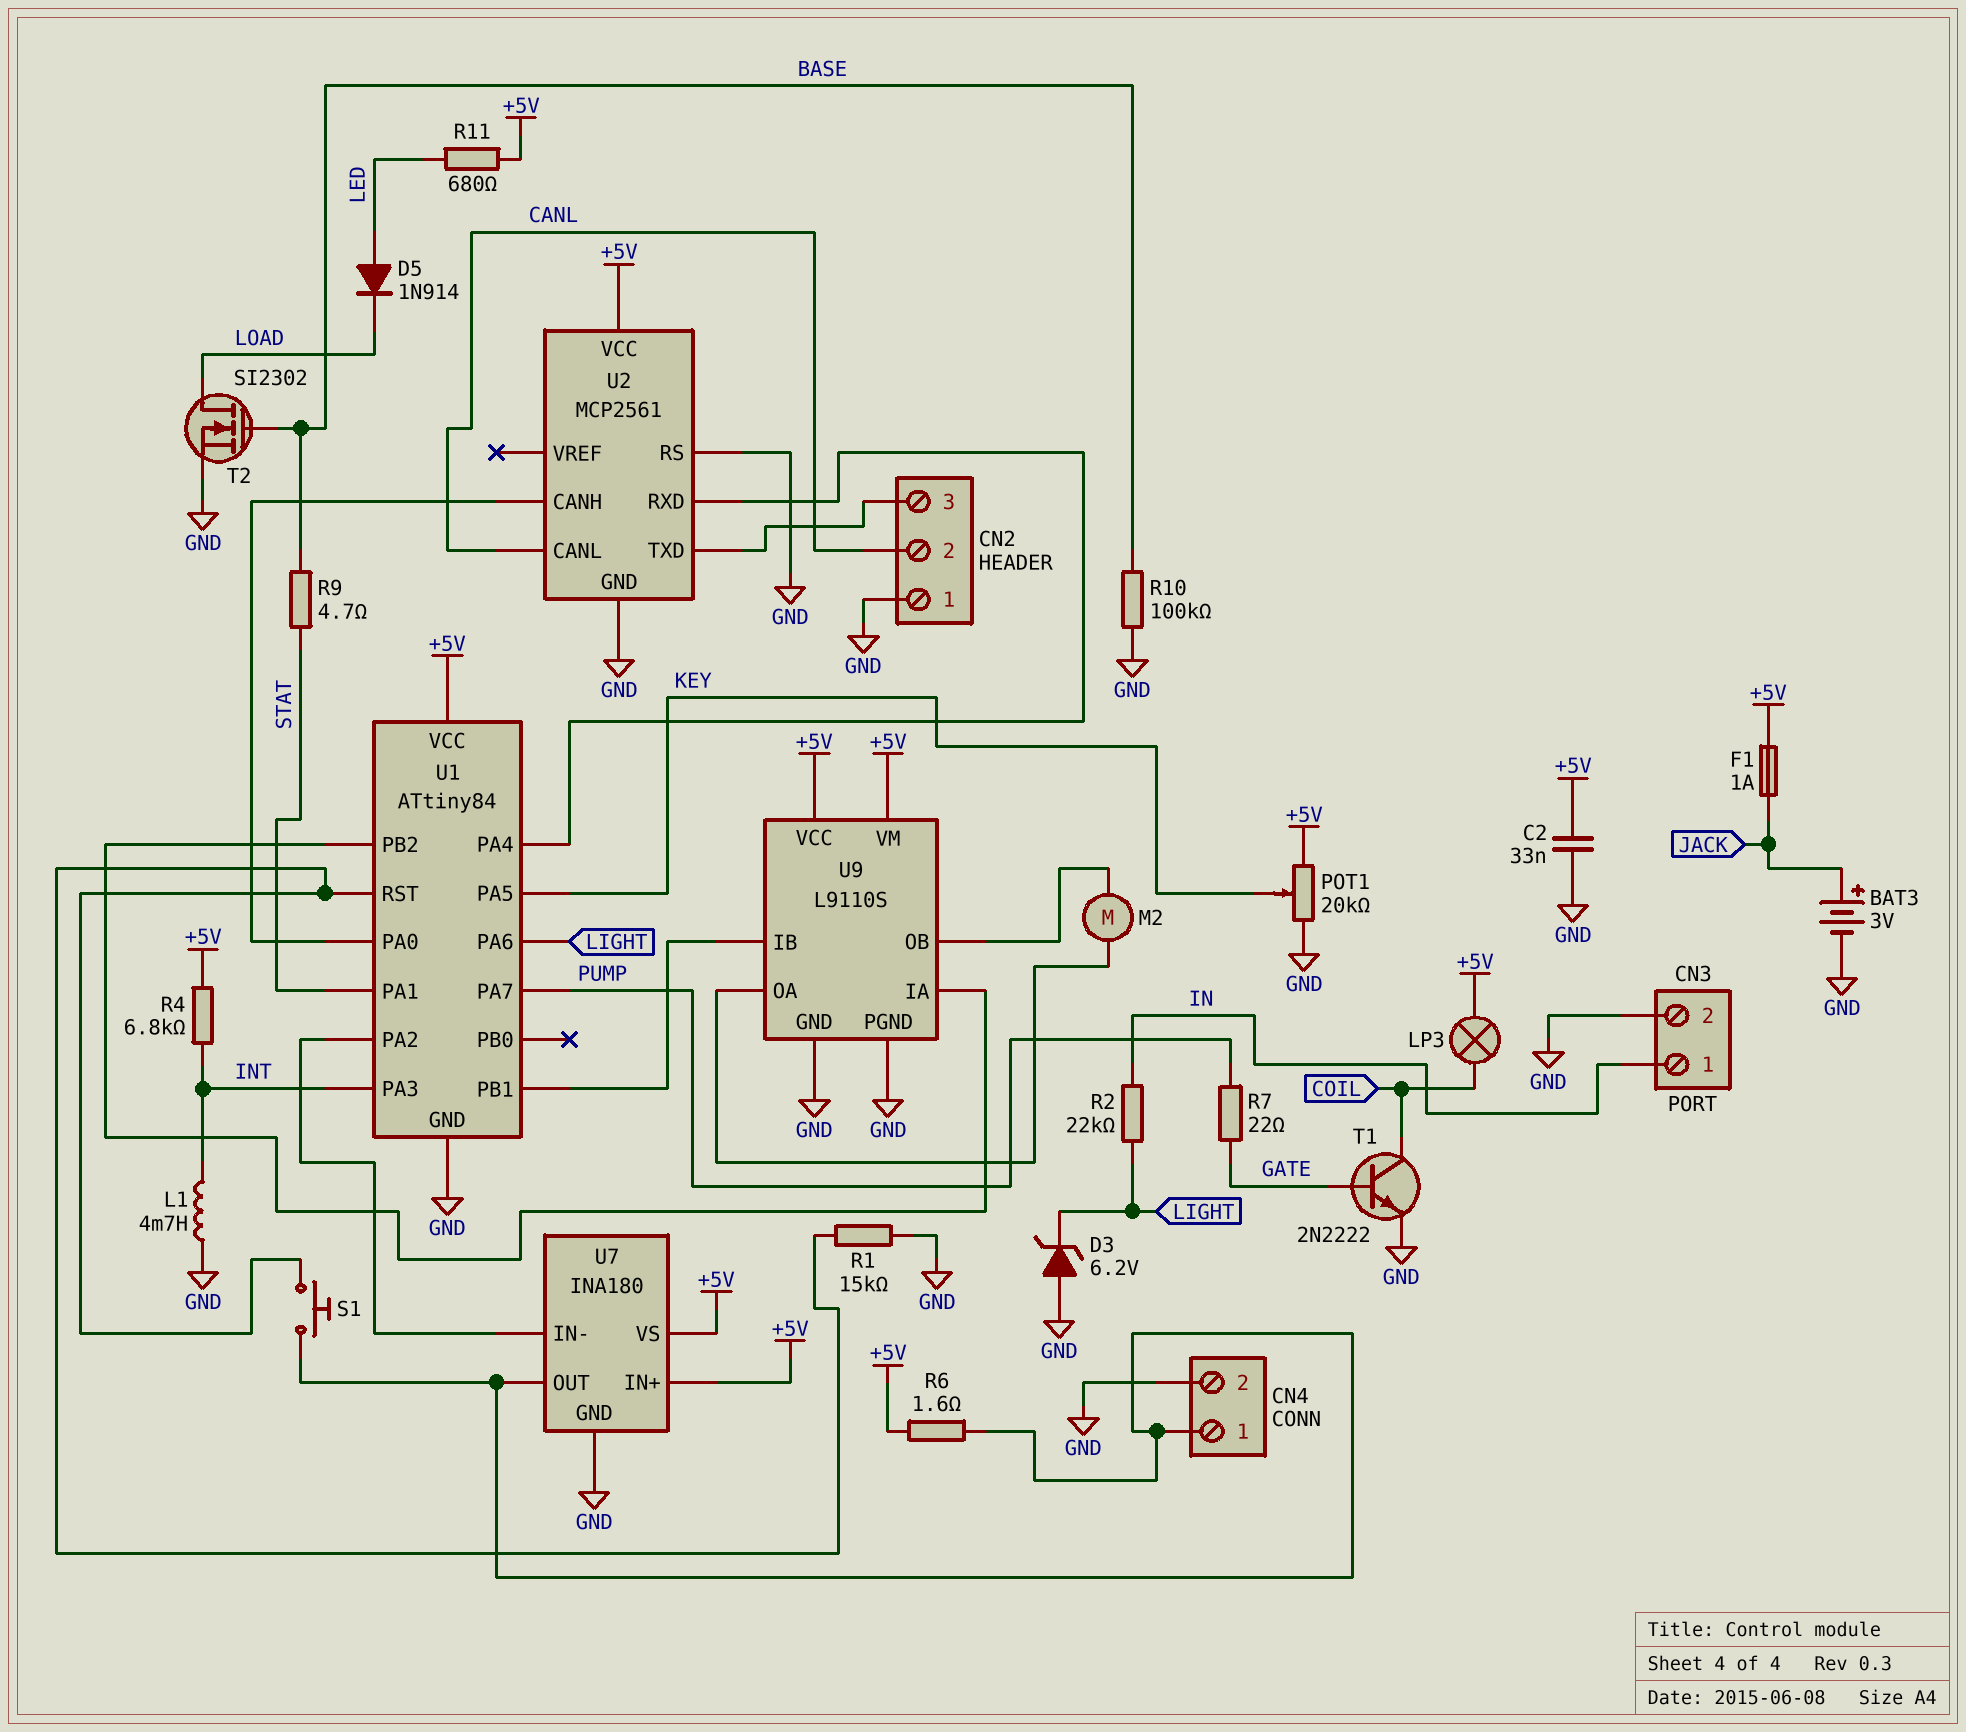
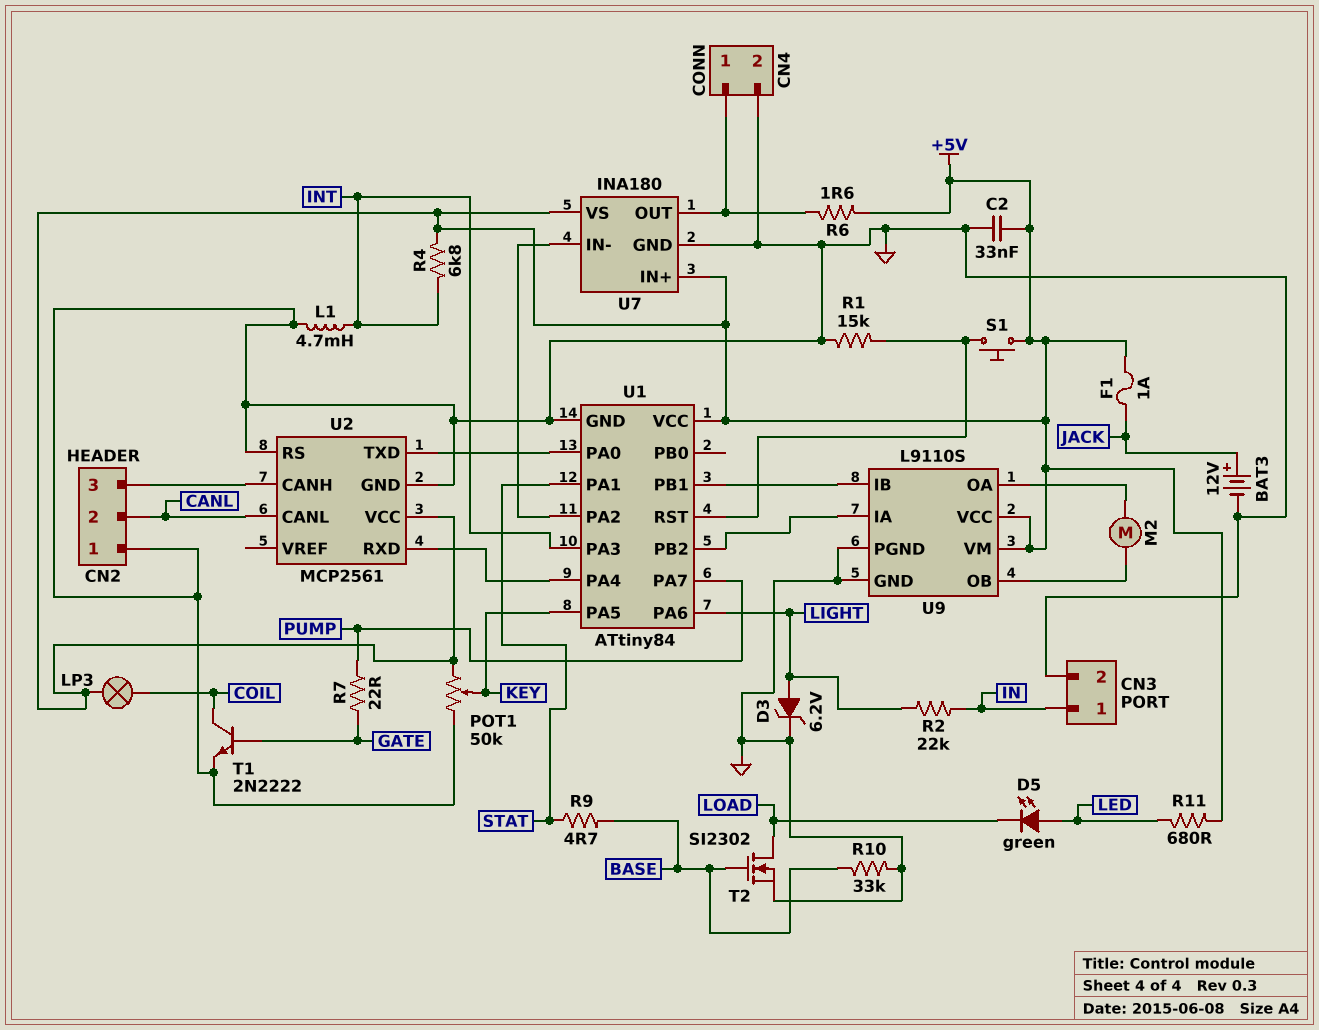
BAT3: 3V (plus JACK, minus GND) -> 12V (plus JACK, minus GND)
D3: zener 6.2V (A GND, K LIGHT) -> zener 6.2V (A LIGHT, K GND)
D5: diode 1N914 (A LED, K LOAD) -> LED green (A LED, K LOAD)
POT1: 20k (+5V, GND, wiper KEY) -> 50k (+5V, GND, wiper KEY)
R10: 100k (BASE, GND) -> 33k (BASE, GND)
S1: button (CN4/1, U1/RST) -> button (+5V, U1/RST)
U2 pin CANH: U1/PA0 -> CN2/3
U2 pin TXD: CN2/3 -> U1/PA0

